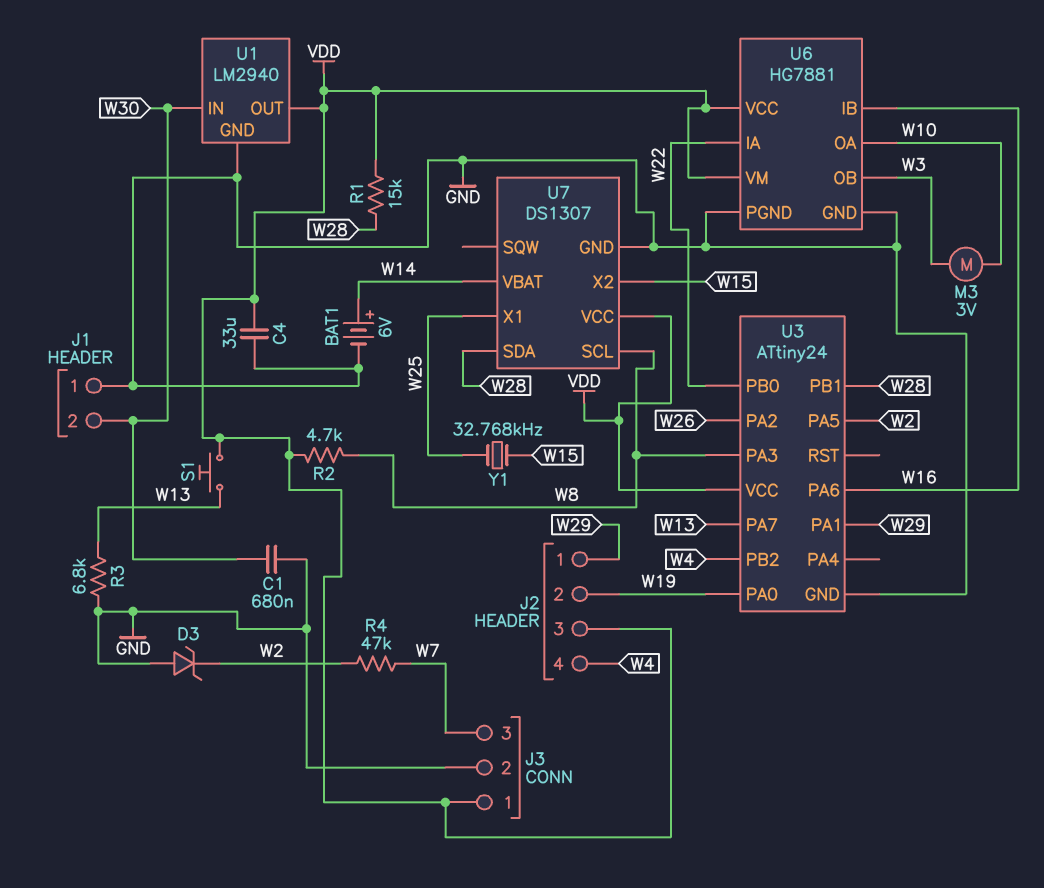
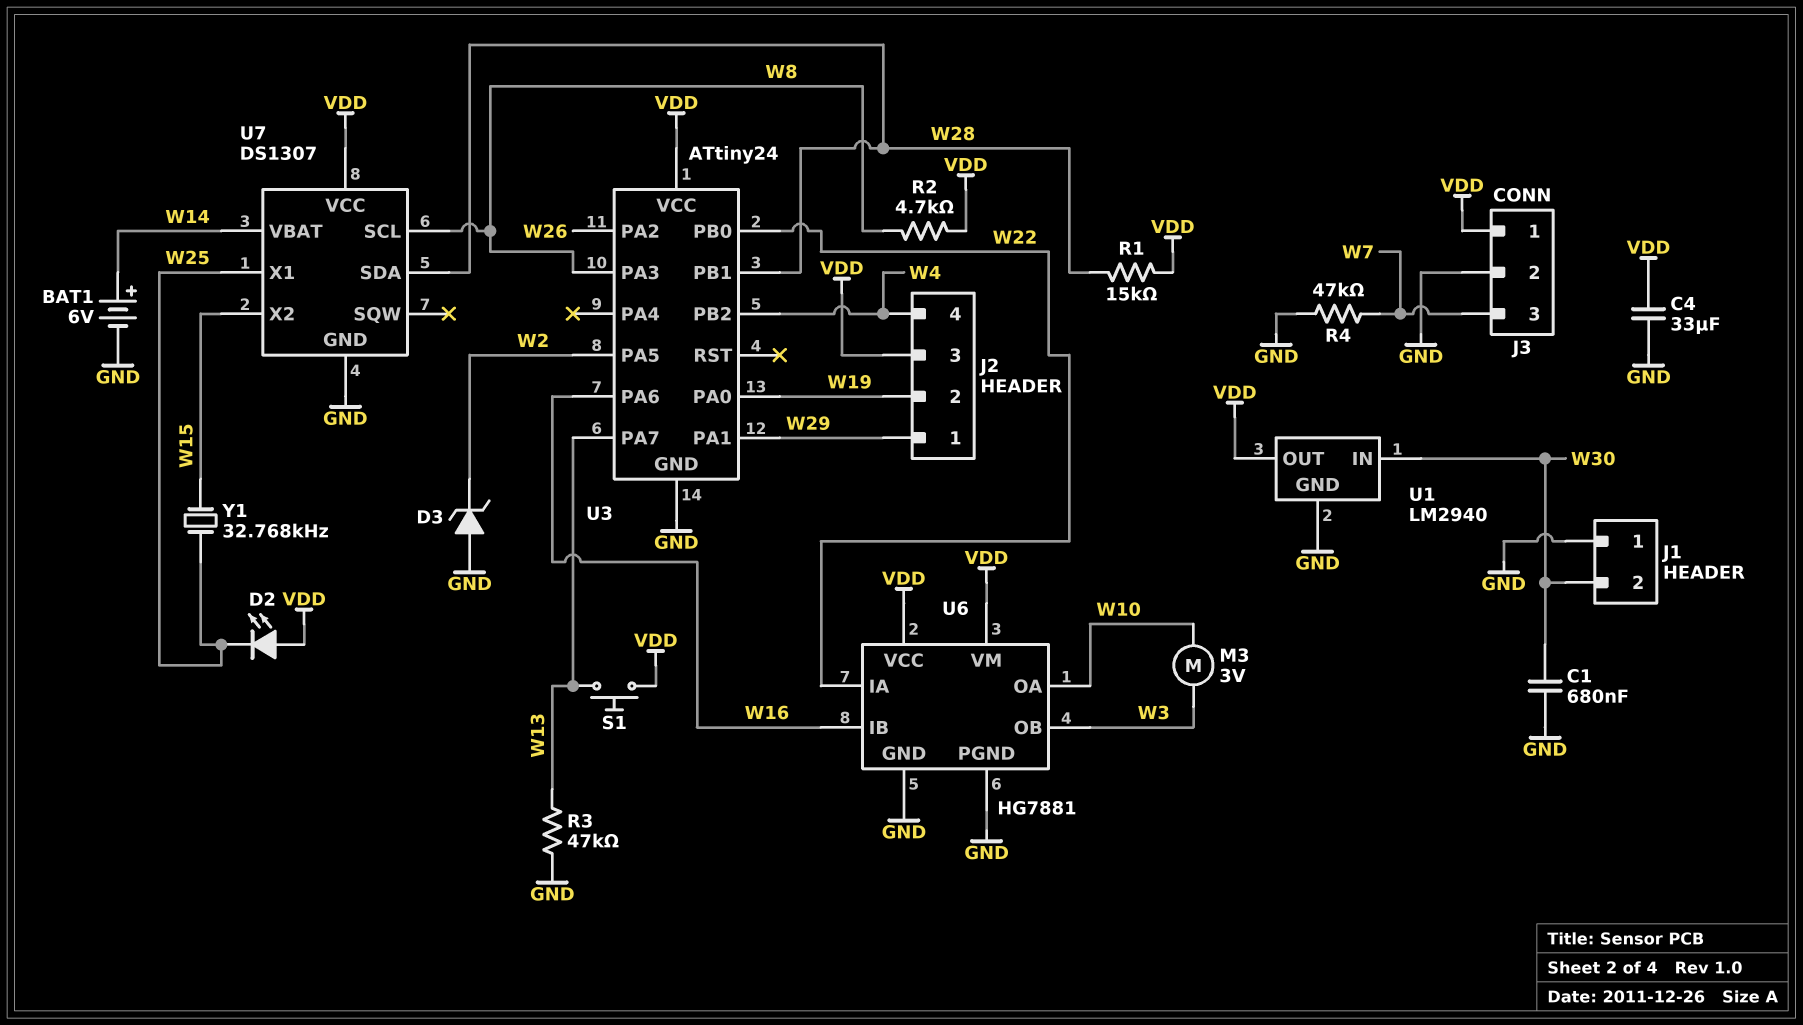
D2: none -> LED (A VDD, K W25)
R3: 6.8k (GND, W13) -> 47k (GND, W13)
R4: 47k (W2, W7) -> 47k (GND, W7)

